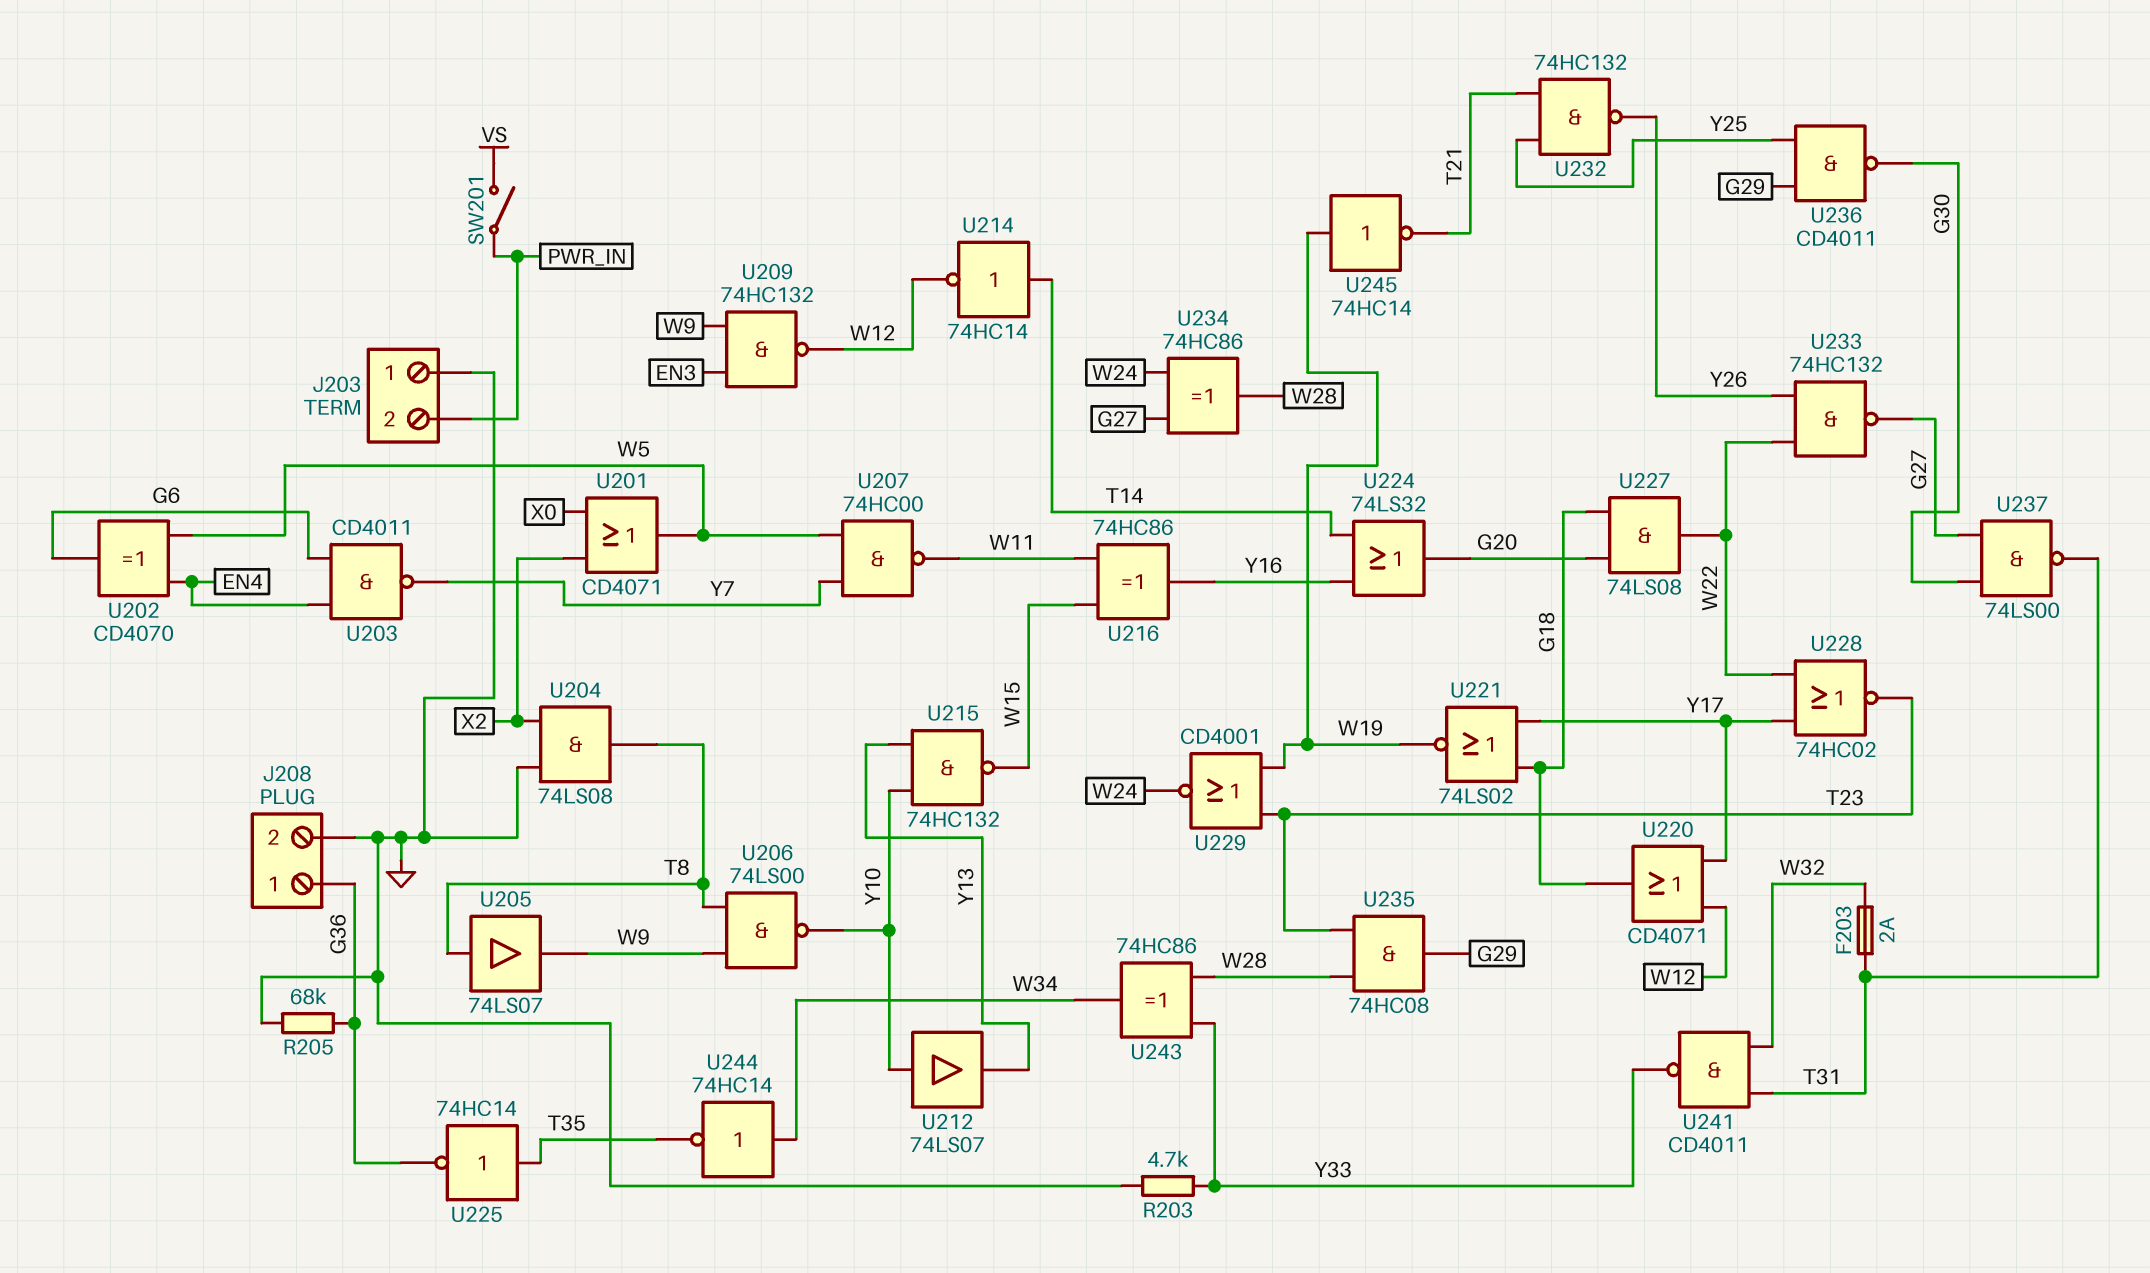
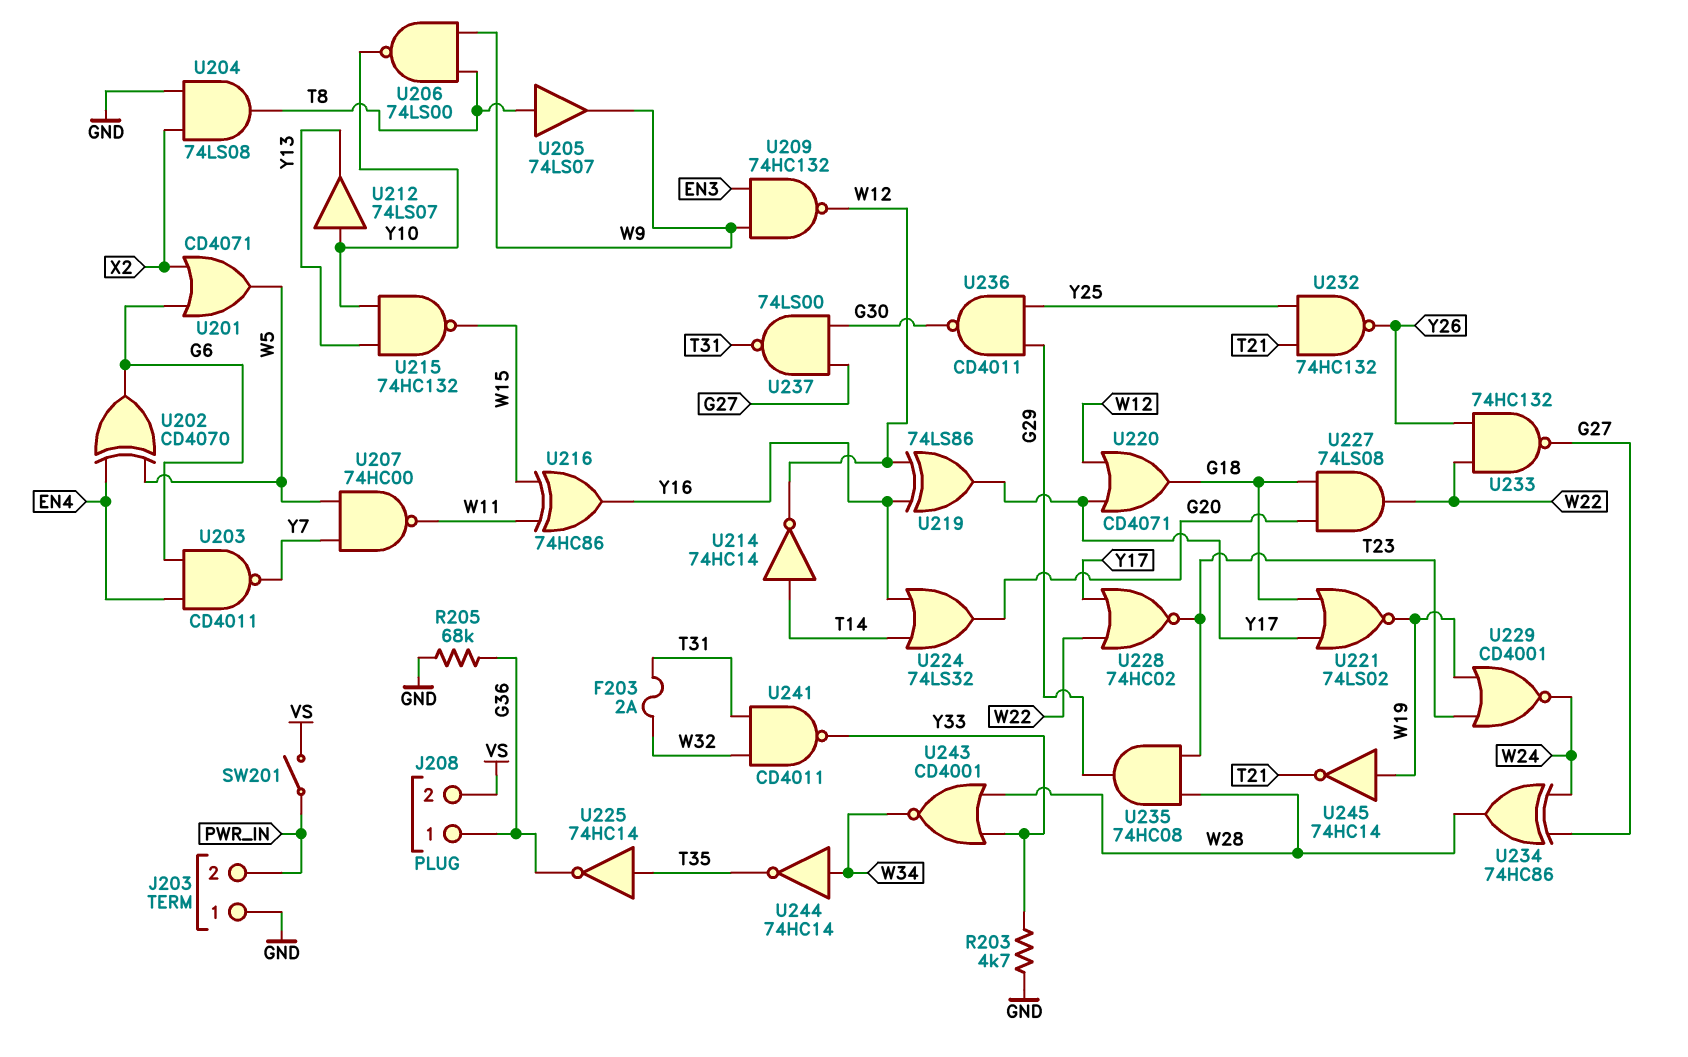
J208 pin 2: GND -> VS
U201: OR CD4071 (in X0, in X2, out W5) -> OR CD4071 (in G6, in X2, out W5)
U219: none -> XOR 74LS86 (in W12, in Y16, out Y17)
U243: XOR 74HC86 (in W28, in Y33, out W34) -> NOR CD4001 (in W28, in Y33, out W34)

